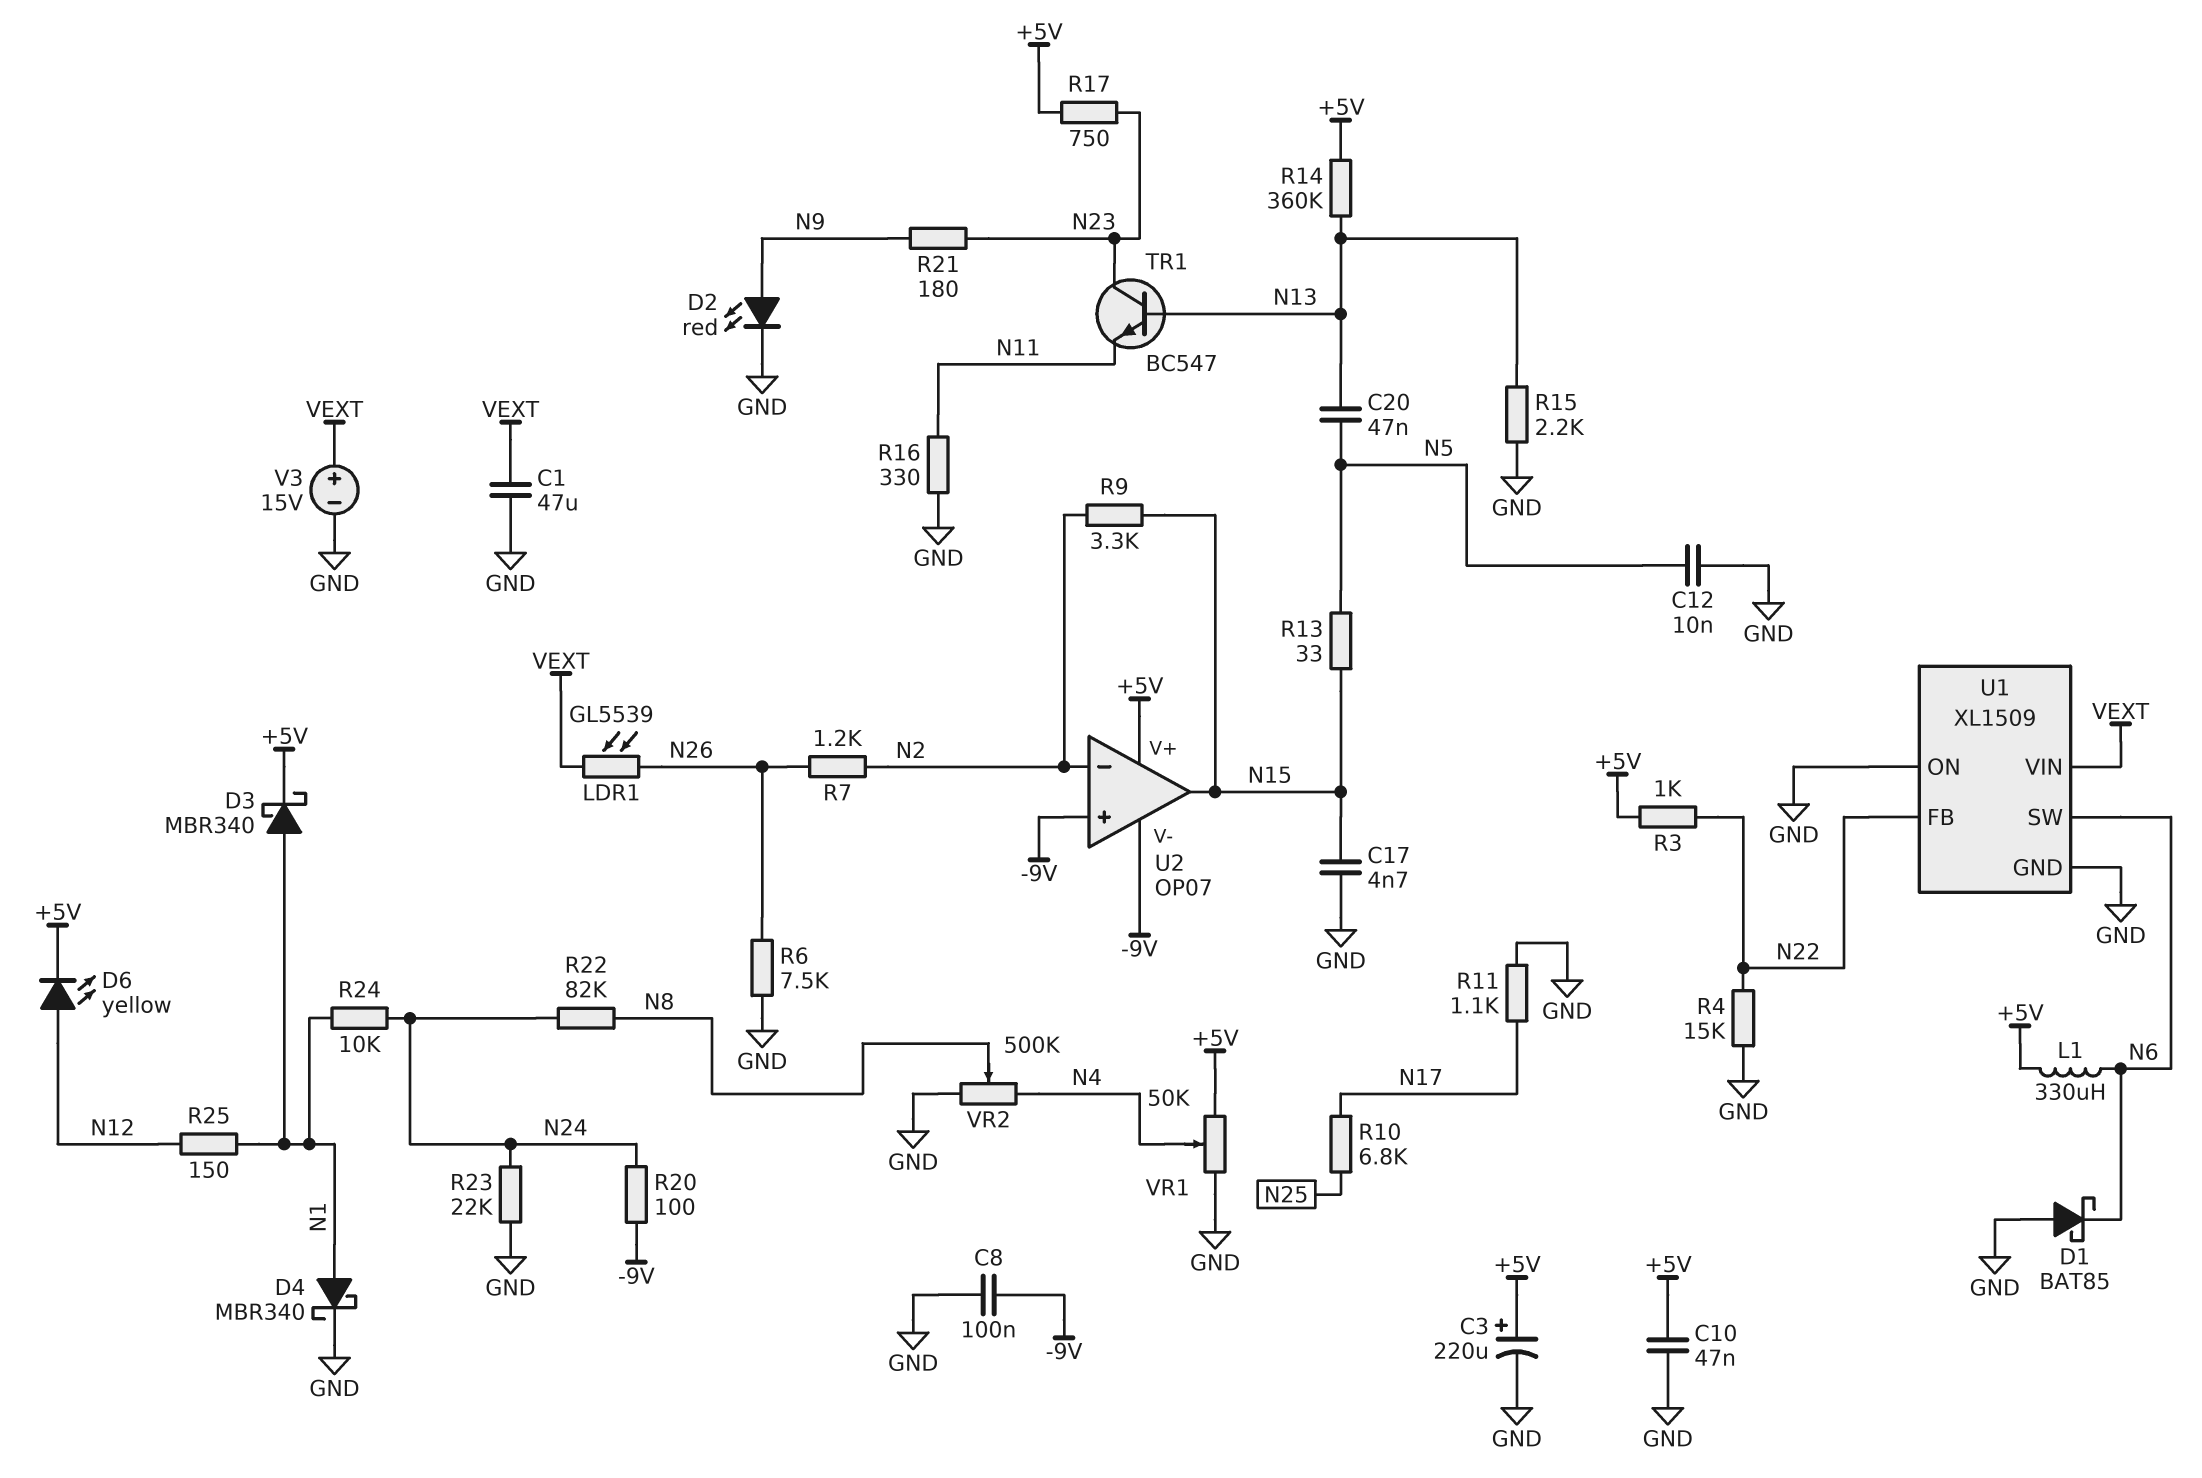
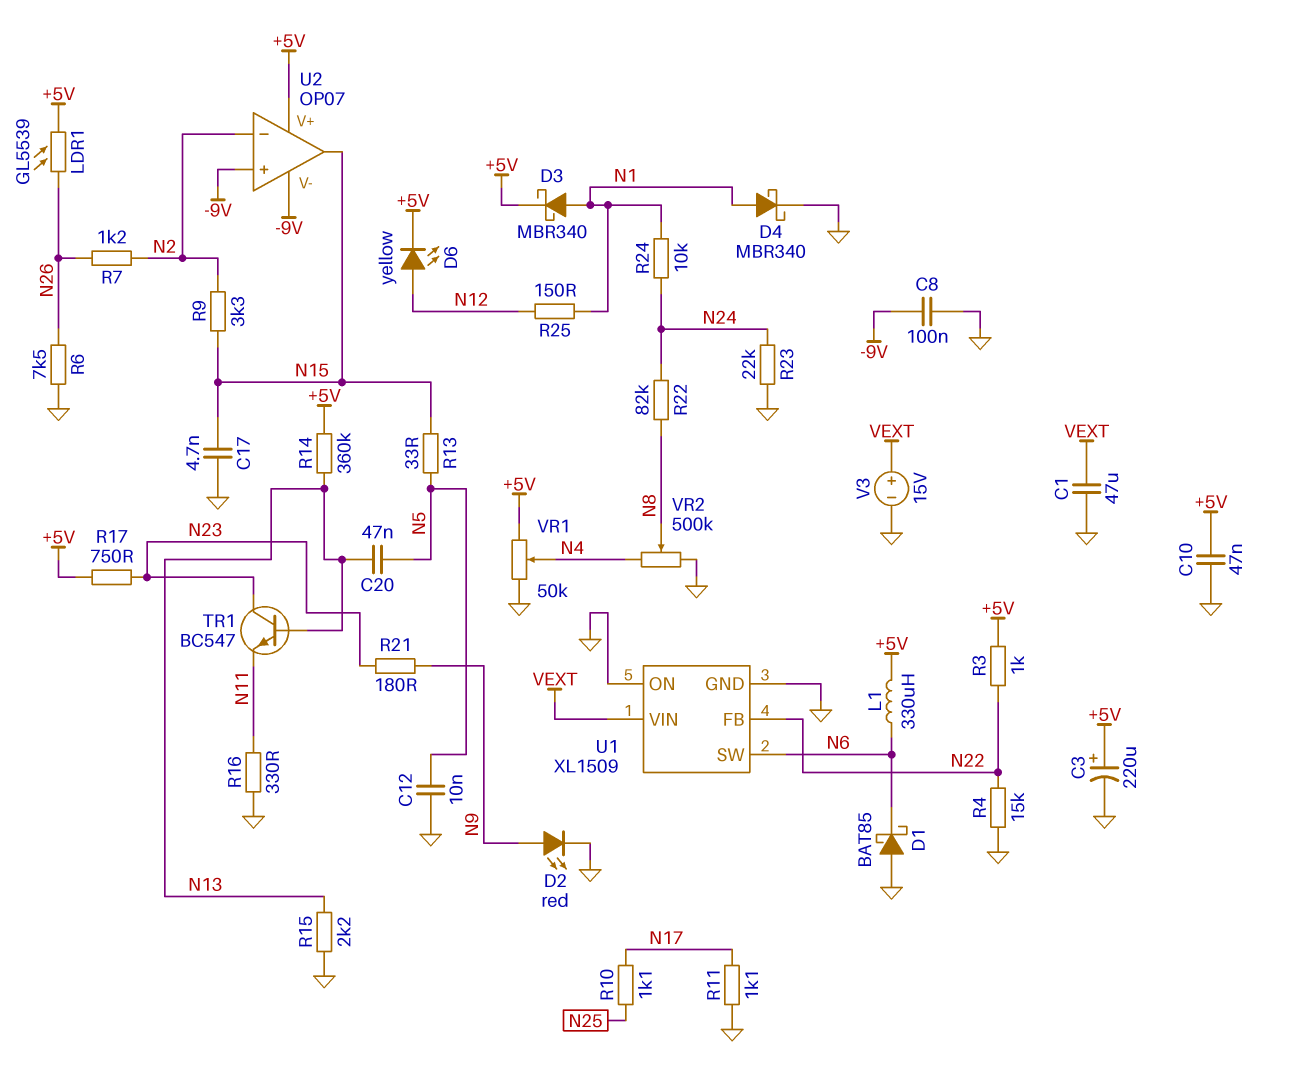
LDR1: GL5539 (N26, VEXT) -> GL5539 (+5V, N26)
R10: 6.8k (N17, N25) -> 1.1k (N17, N25)
R20: 100 (-9V, N24) -> none

